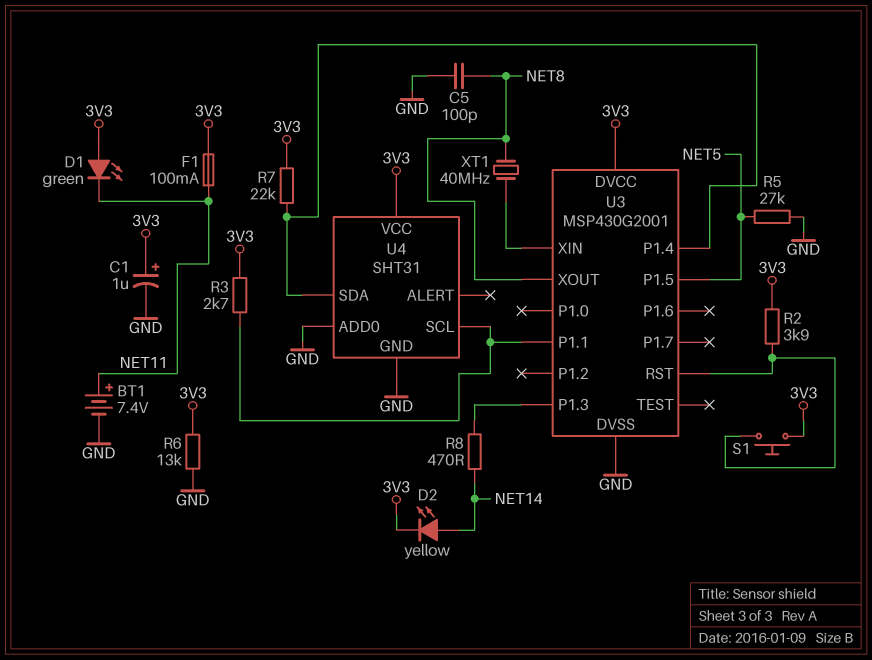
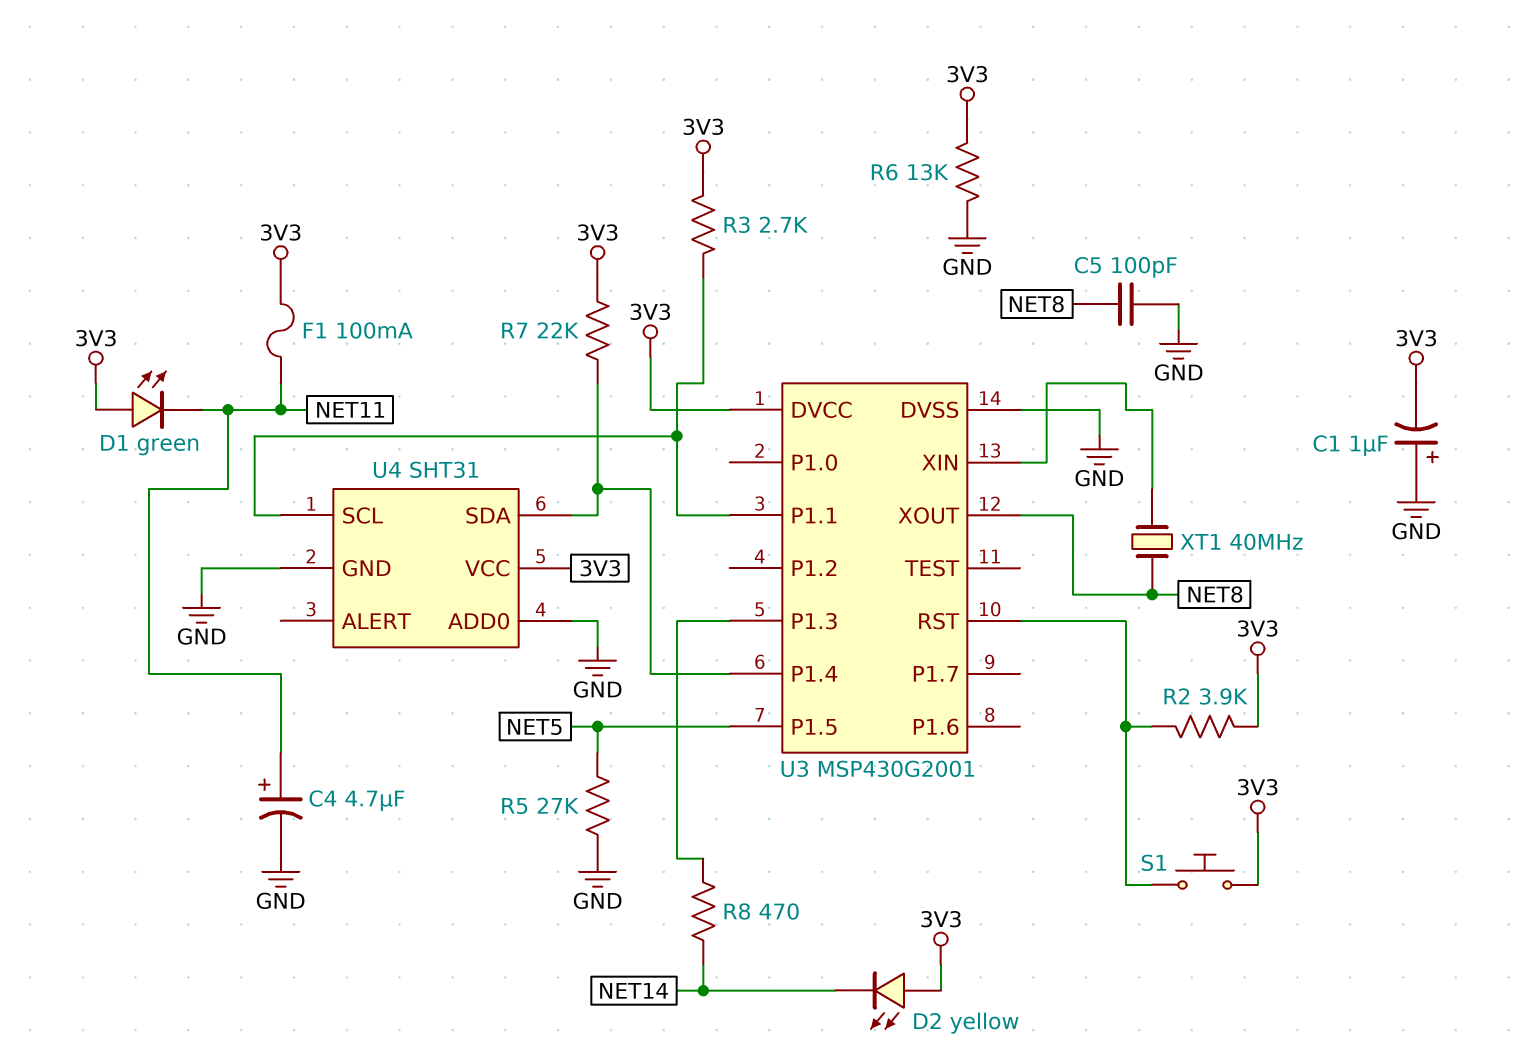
BT1: 7.4V (plus NET11, minus GND) -> none
C1: 1uF (plus 3V3, minus GND) -> 1uF (plus GND, minus 3V3)
C4: none -> 4.7uF (plus NET11, minus GND)
D2: LED yellow (A NET14, K 3V3) -> LED yellow (A 3V3, K NET14)

